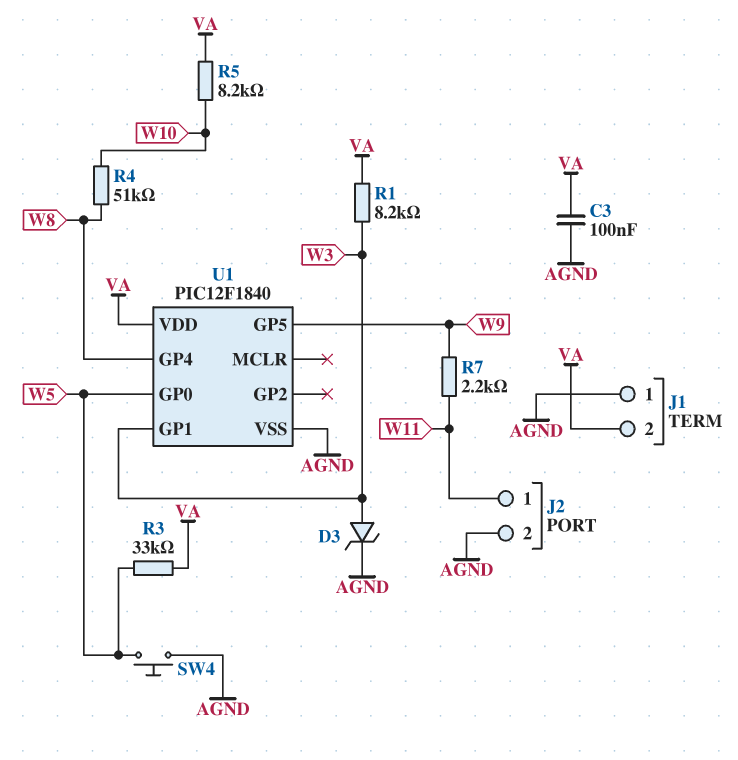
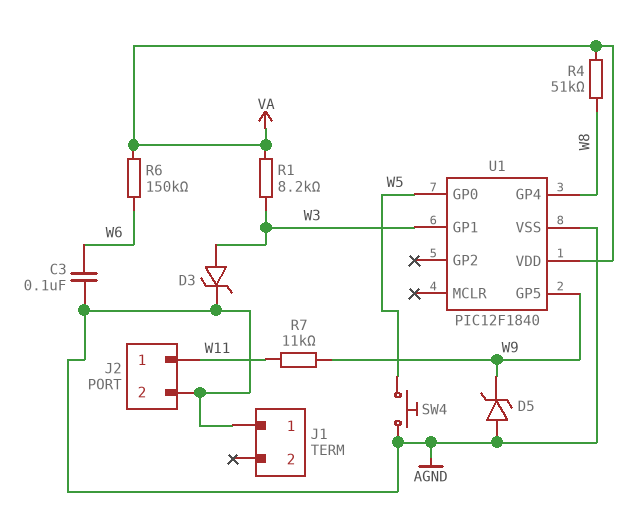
C3: 100nF (AGND, VA) -> 100nF (AGND, W6)
D5: none -> zener (A AGND, K W9)
J1 pin 2: VA -> none
R3: 33k (VA, W5) -> none
R4: 51k (W8, W10) -> 51k (VA, W8)
R5: 8.2k (VA, W10) -> none
R6: none -> 150k (VA, W6)
R7: 2.2k (W9, W11) -> 11k (W9, W11)

